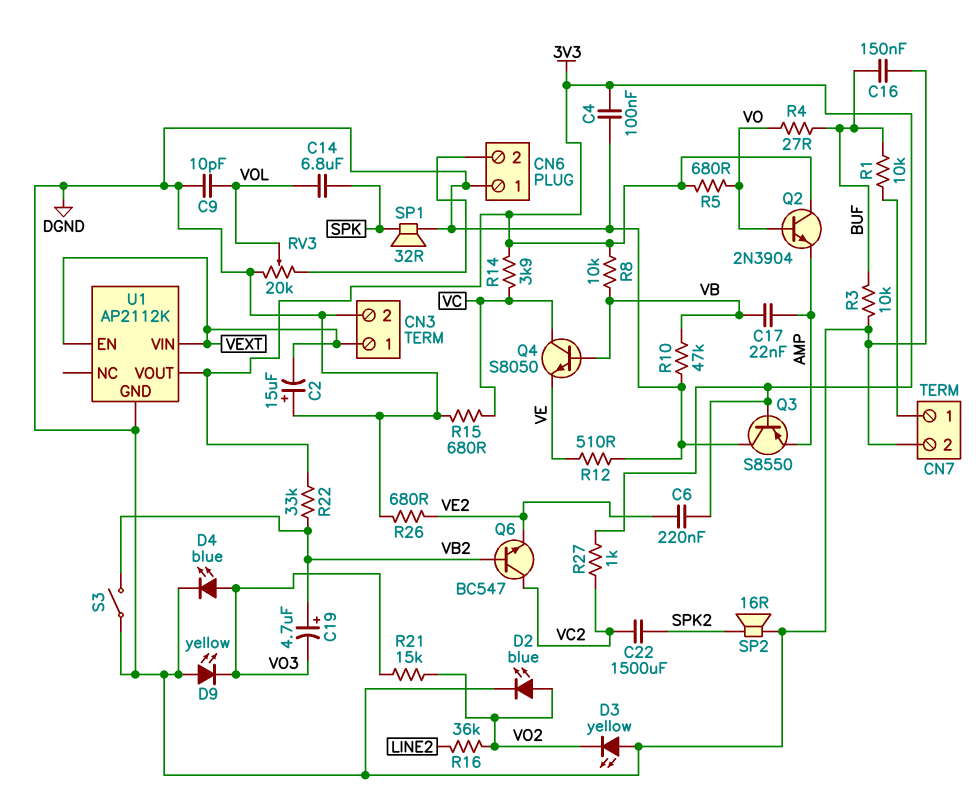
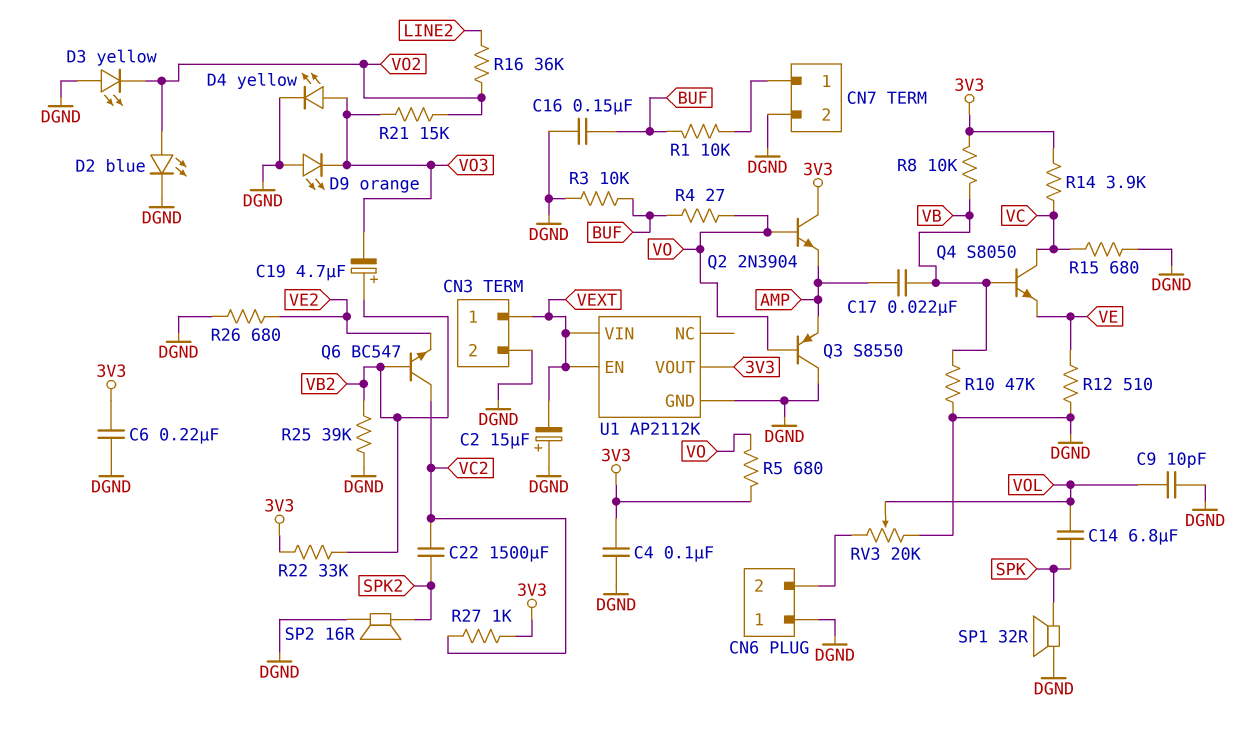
C6: 220nF (3V3, VE2) -> 220nF (3V3, DGND)
D4: LED blue (A VO3, K DGND) -> LED yellow (A VO3, K DGND)
D9: LED yellow (A DGND, K VO3) -> LED orange (A DGND, K VO3)
Q3: PNP S8550 (B 3V3, C DGND, E AMP) -> PNP S8550 (B VO, C DGND, E AMP)
R25: none -> 39k (DGND, VB2)
S3: switch (DGND, VB2) -> none

